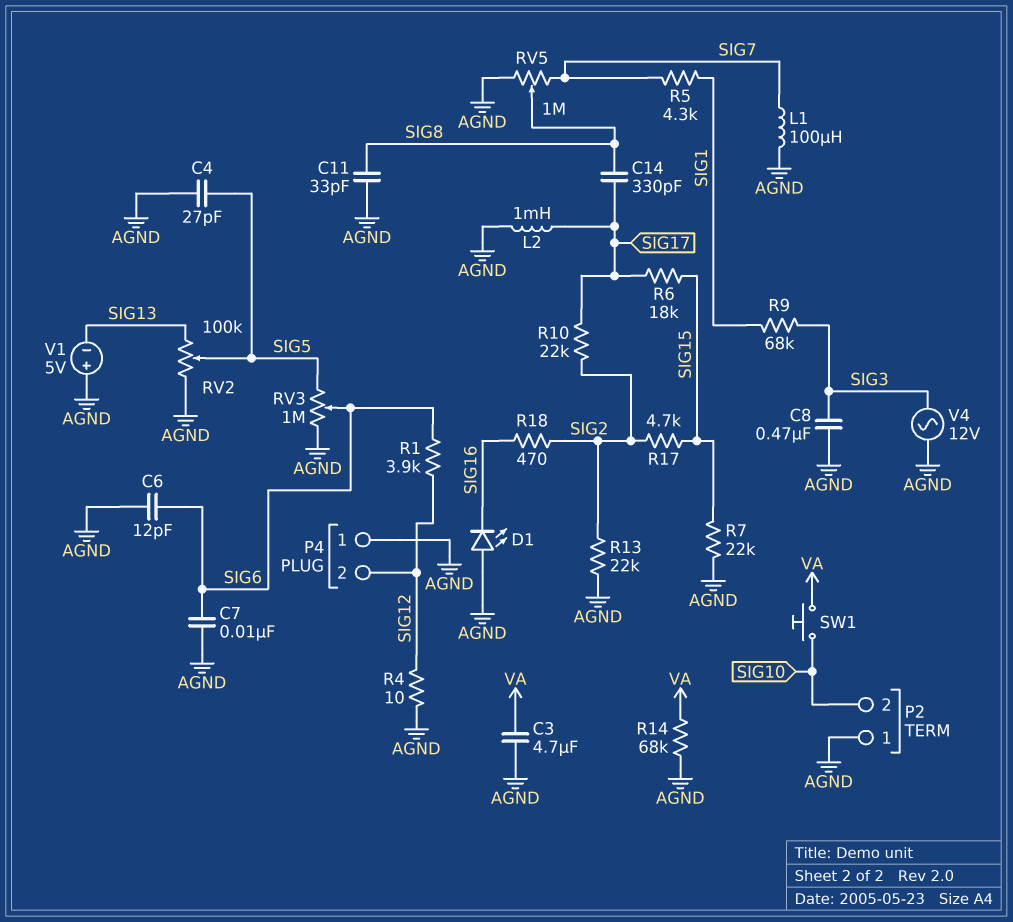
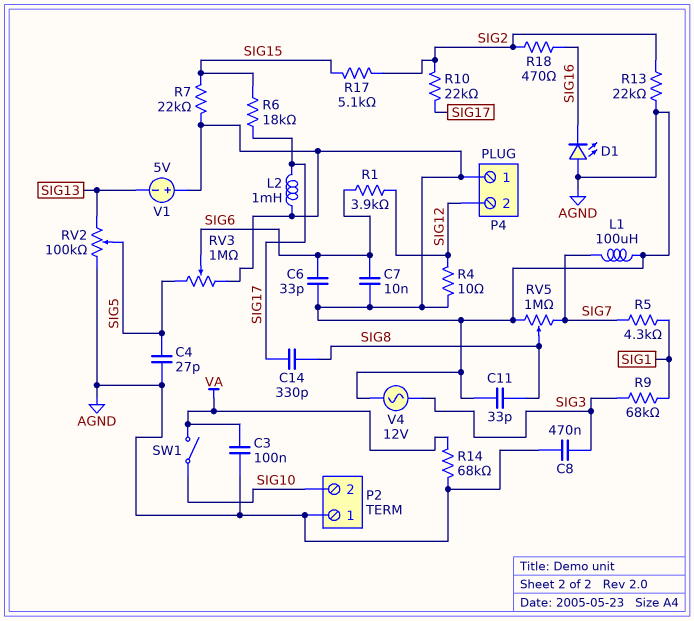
C3: 4.7uF (AGND, VA) -> 100nF (AGND, VA)
C6: 12pF (AGND, SIG6) -> 33pF (AGND, SIG6)
R17: 4.7k (SIG2, SIG15) -> 5.1k (SIG2, SIG15)
SW1: button (SIG10, VA) -> switch (SIG10, VA)

